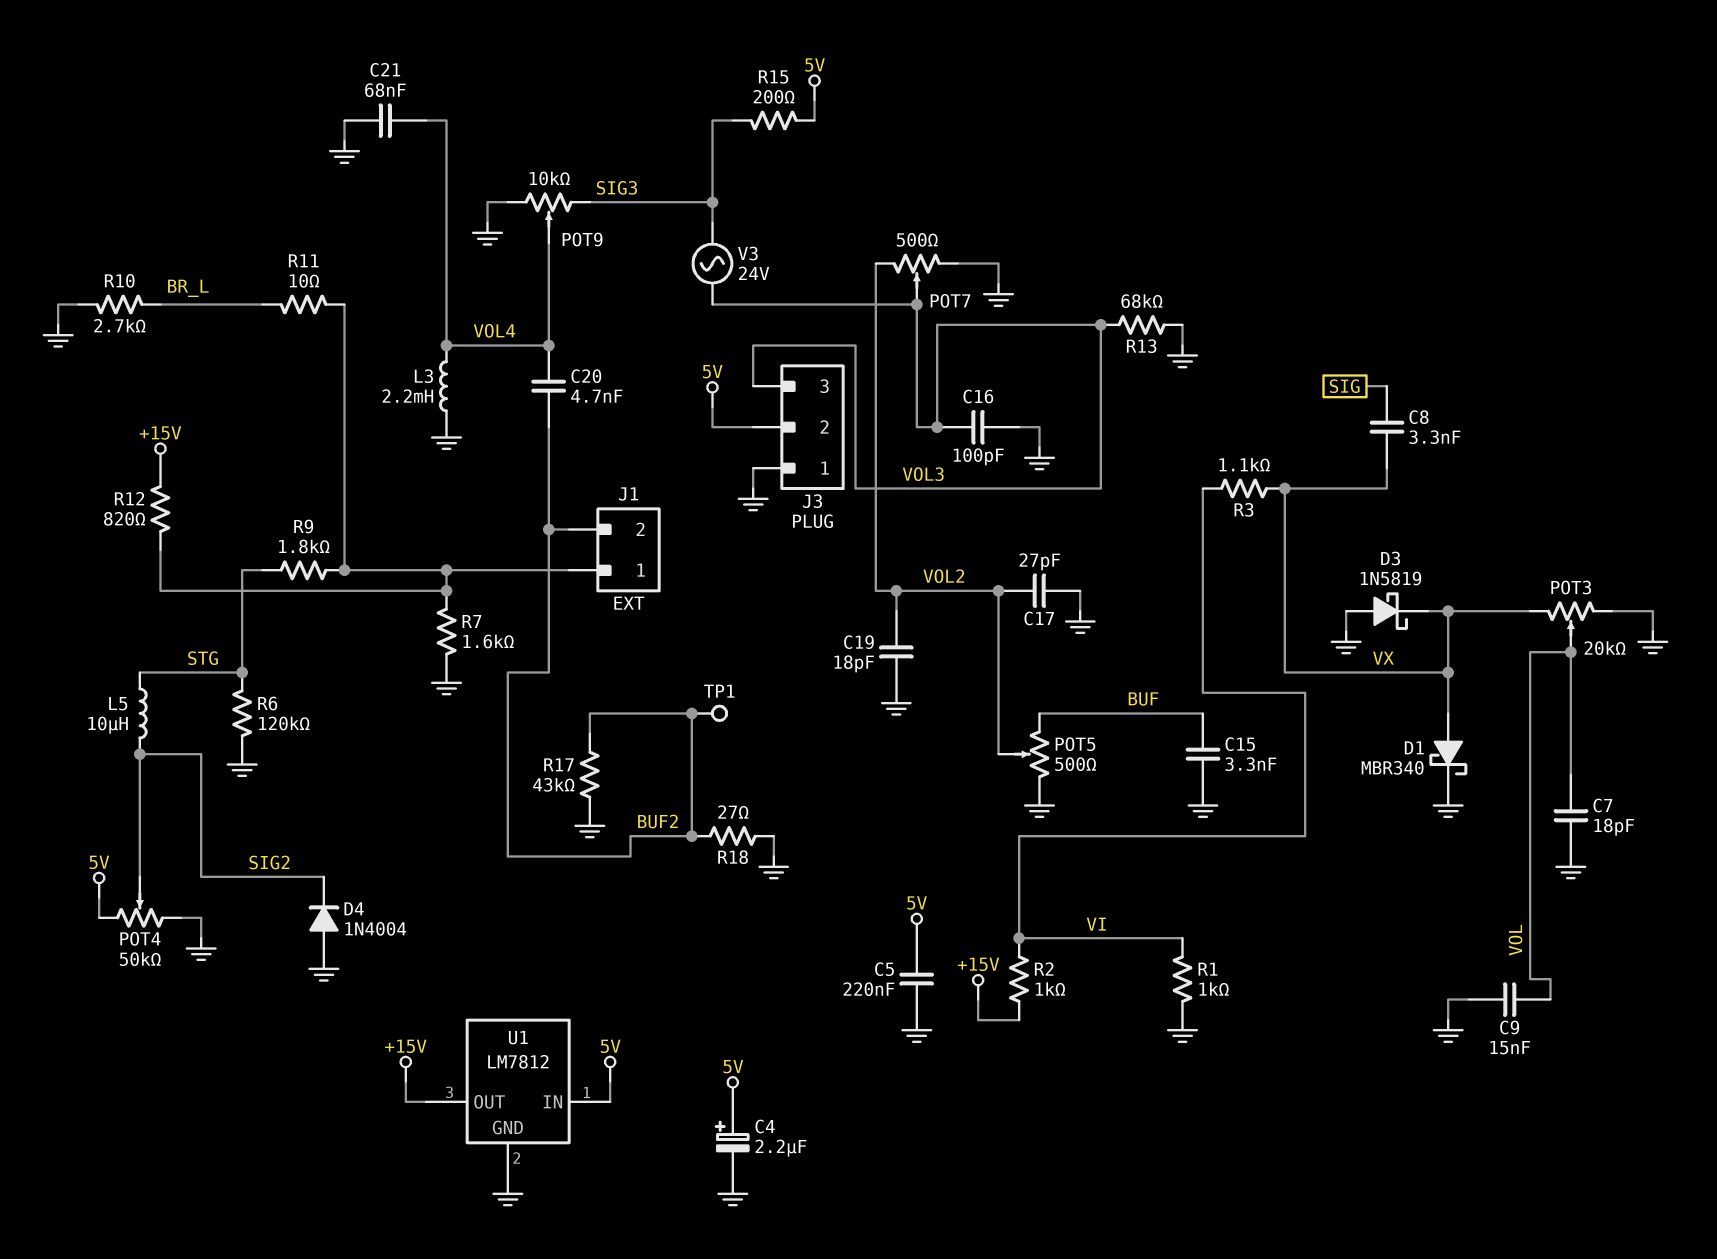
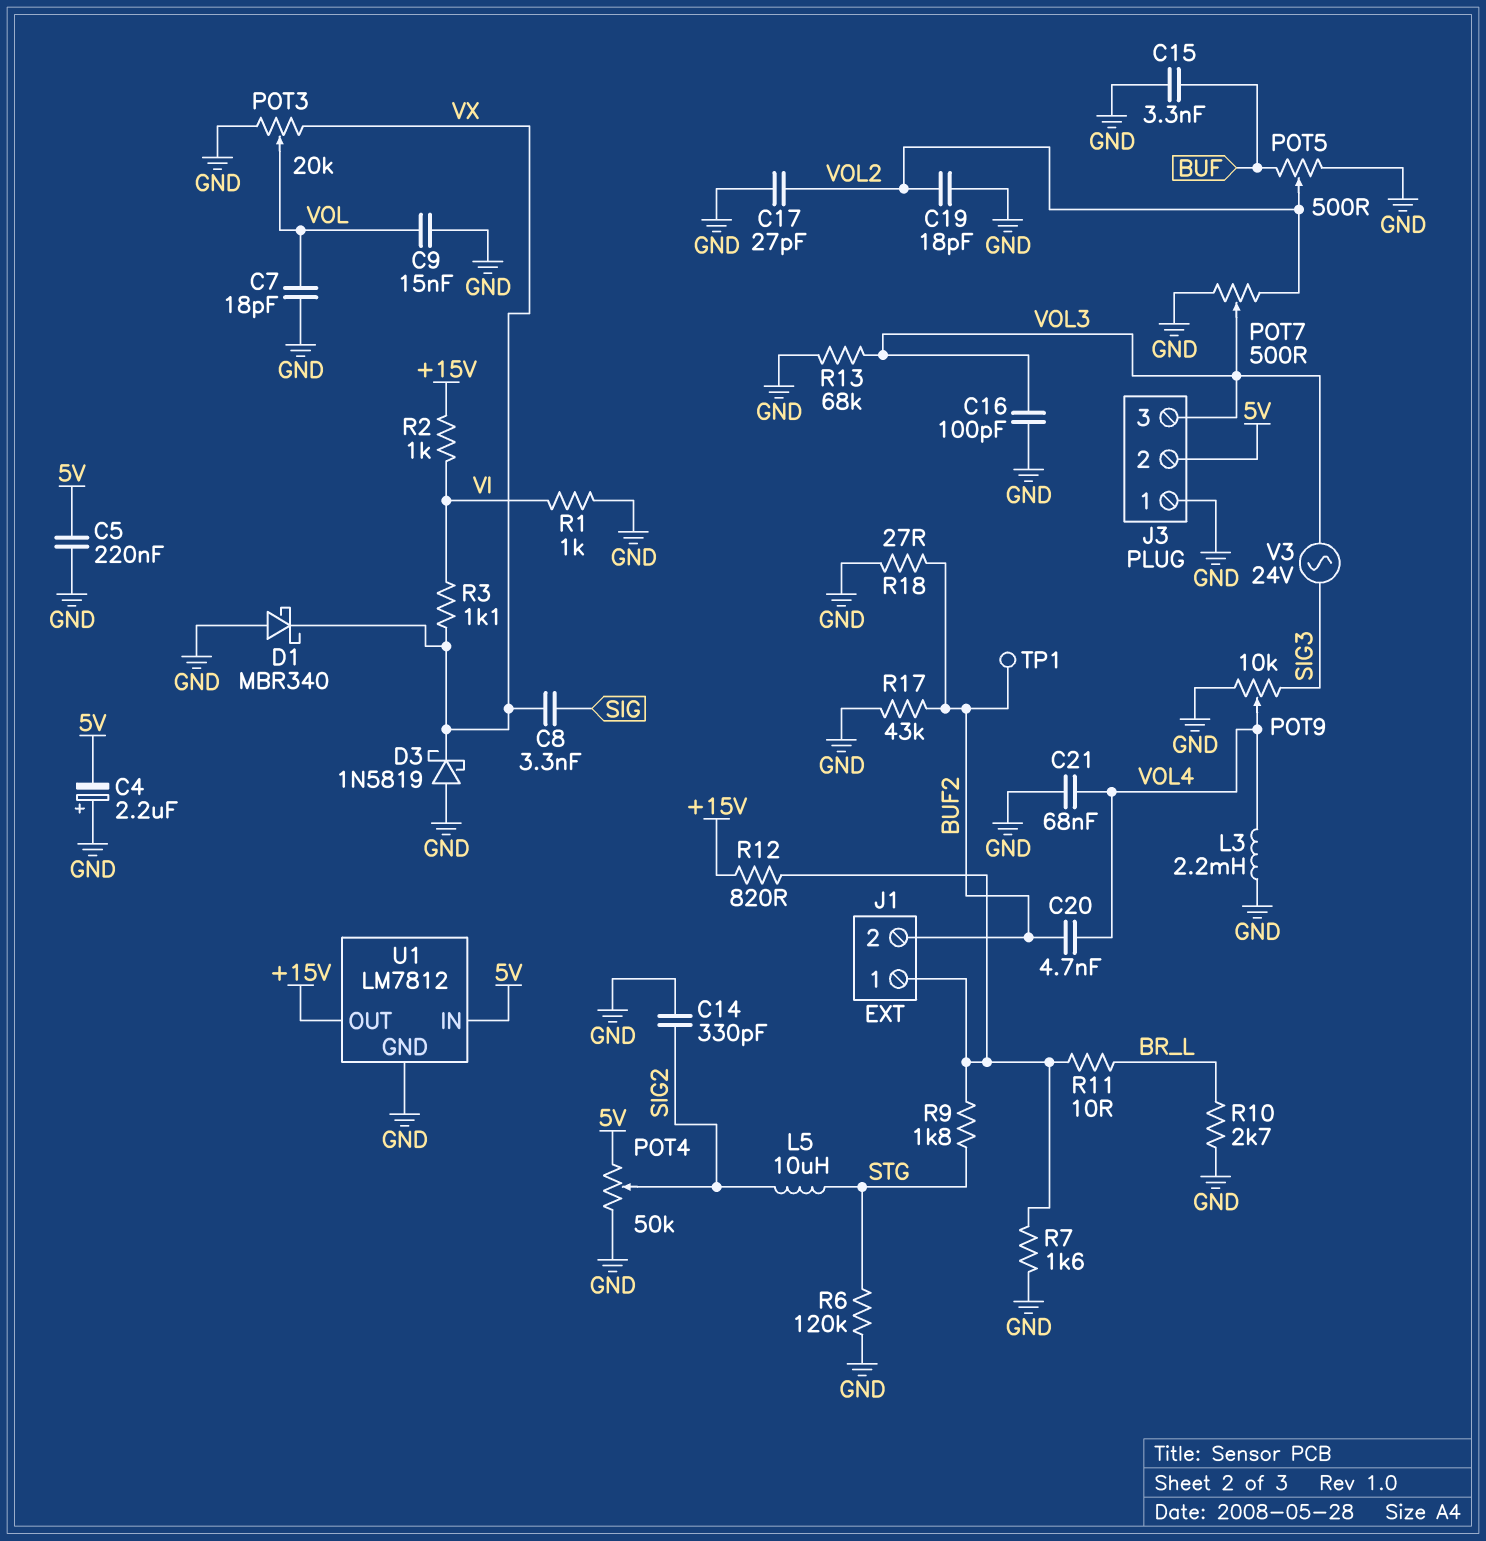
C4: 2.2uF (plus 5V, minus GND) -> 2.2uF (plus GND, minus 5V)
C14: none -> 330pF (GND, SIG2)
D1: schottky MBR340 (A VX, K GND) -> schottky MBR340 (A GND, K VX)
D4: diode 1N4004 (A GND, K SIG2) -> none
R15: 200 (5V, SIG3) -> none

